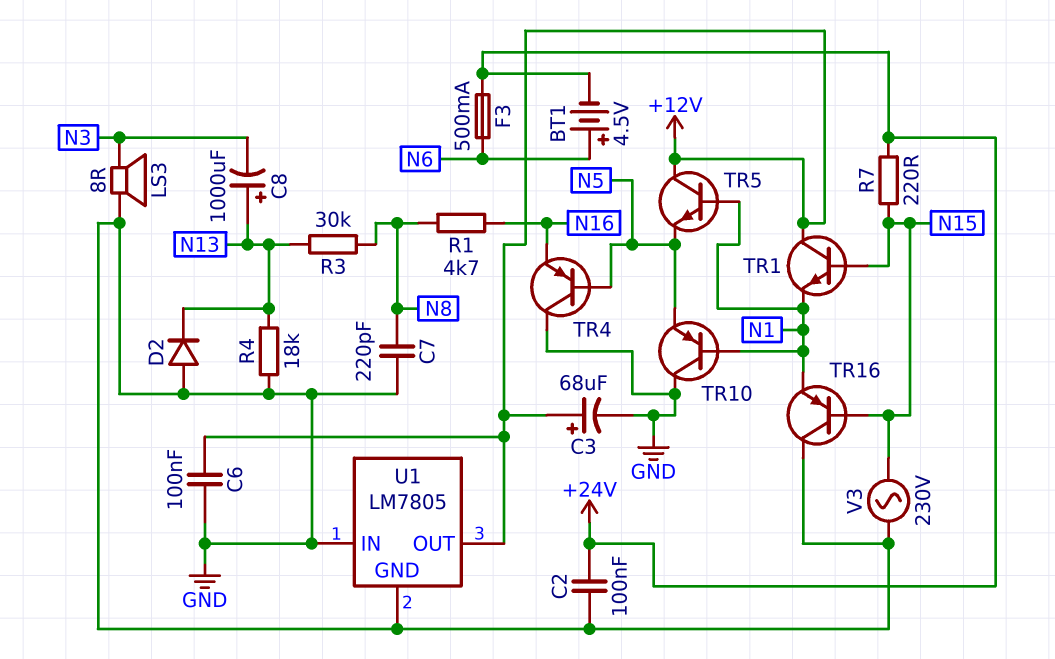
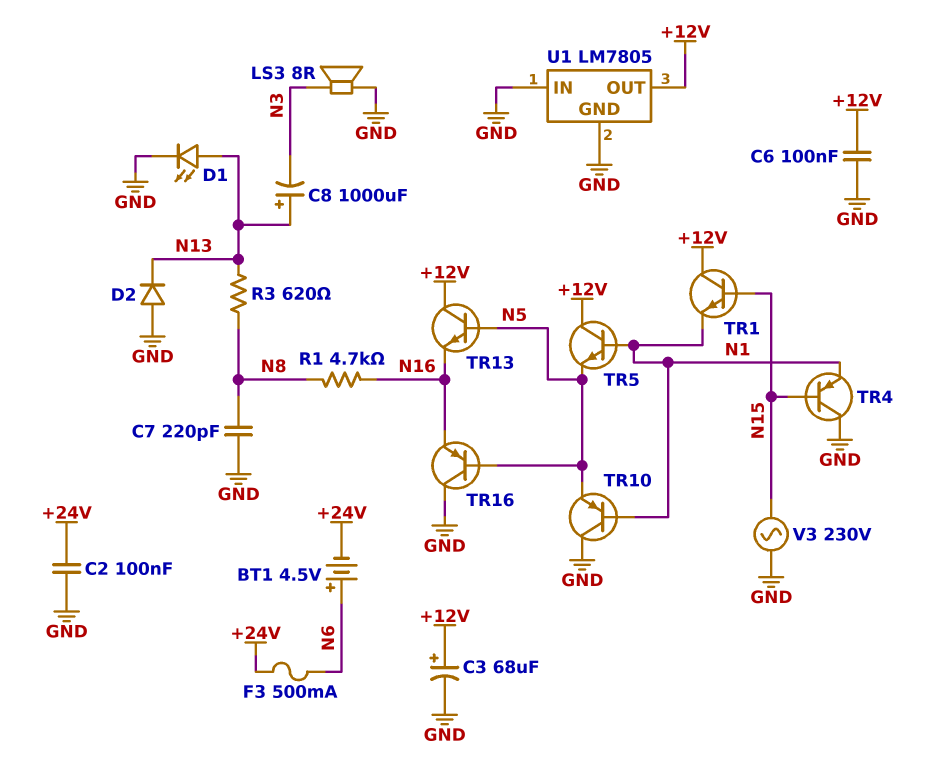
D1: none -> LED (A N13, K GND)
R3: 30k (N8, N13) -> 620 (N8, N13)
R4: 18k (GND, N13) -> none
R7: 220 (+24V, N15) -> none
TR4: PNP (B N5, C GND, E N16) -> PNP (B N15, C GND, E N1)
TR13: none -> NPN (B N5, C +12V, E N16)
TR16: PNP (B N15, C GND, E N1) -> PNP (B N5, C GND, E N16)

